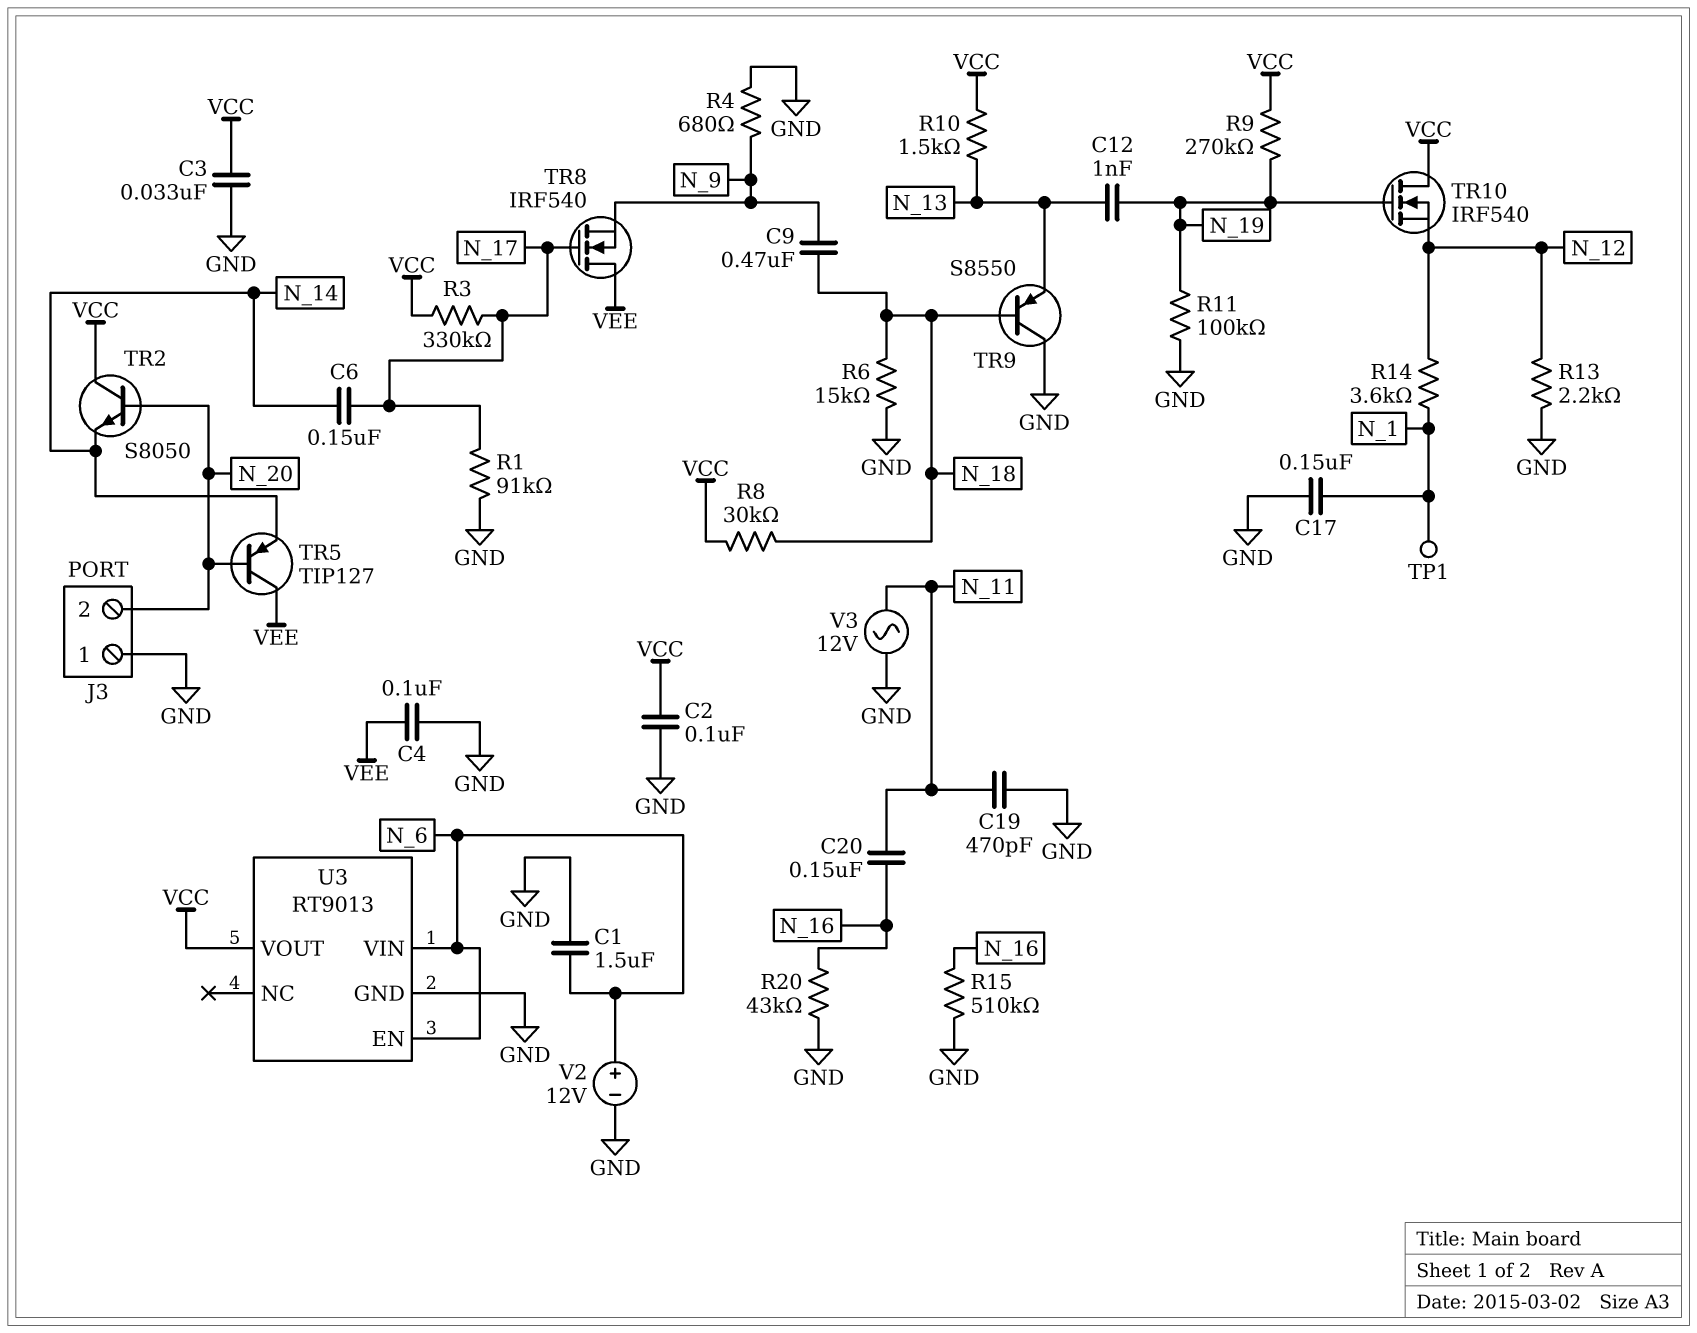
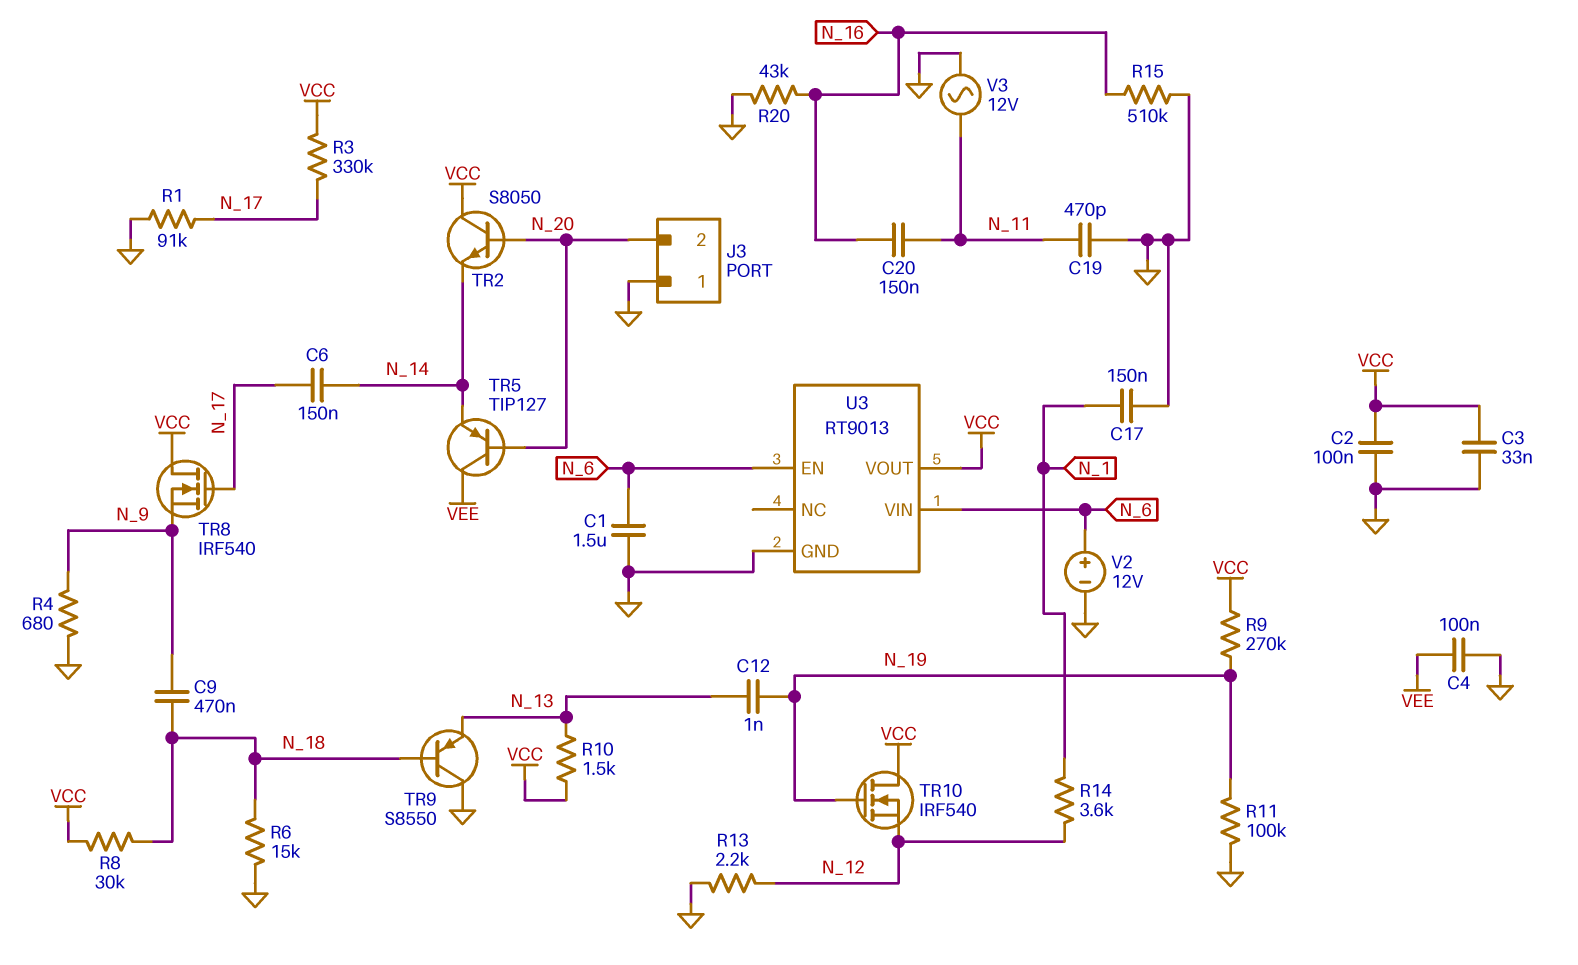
TP1: test point (N_1) -> none
TR8: NMOS IRF540 (G N_17, D VEE, S N_9) -> NMOS IRF540 (G N_17, D VCC, S N_9)

